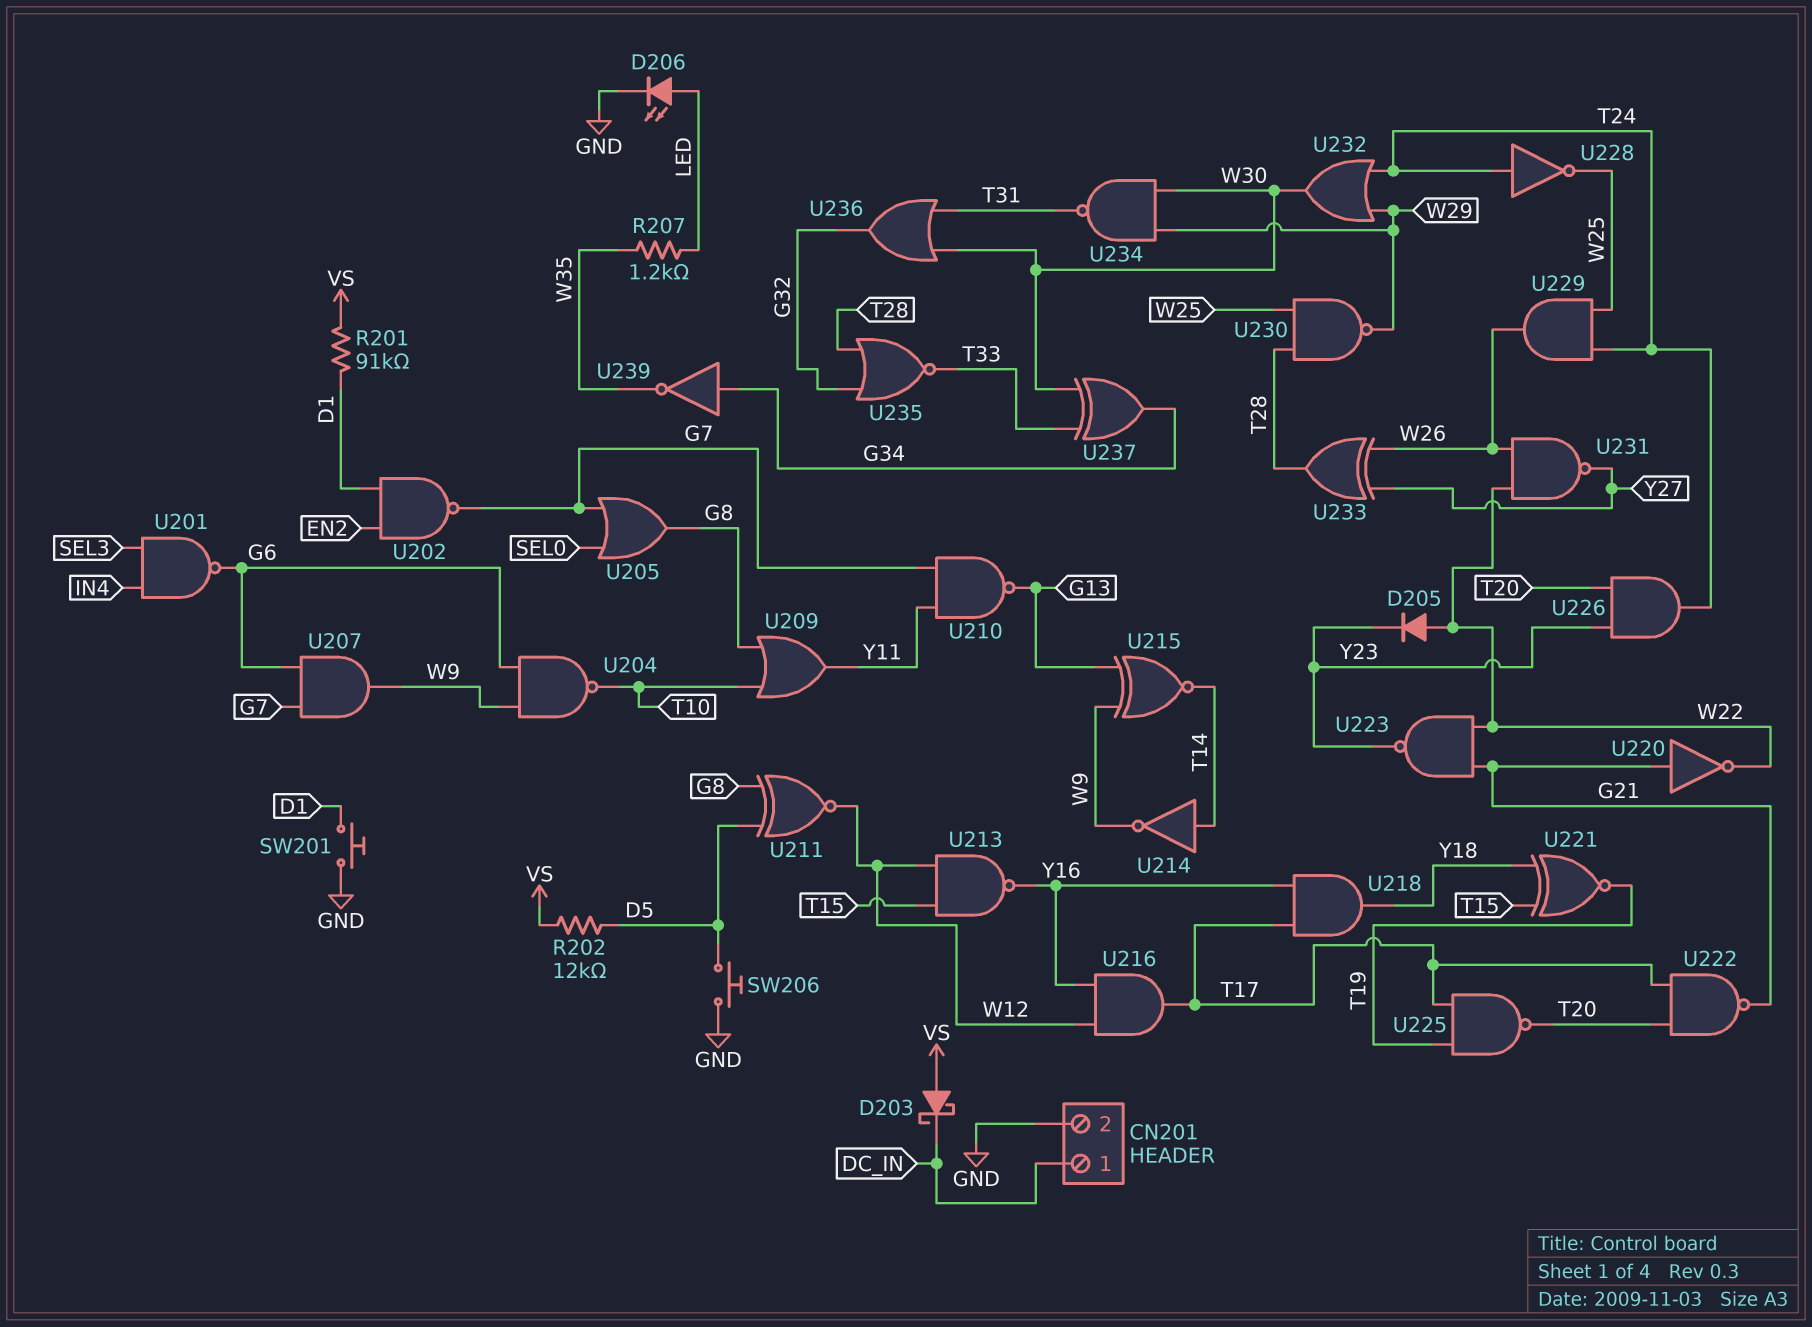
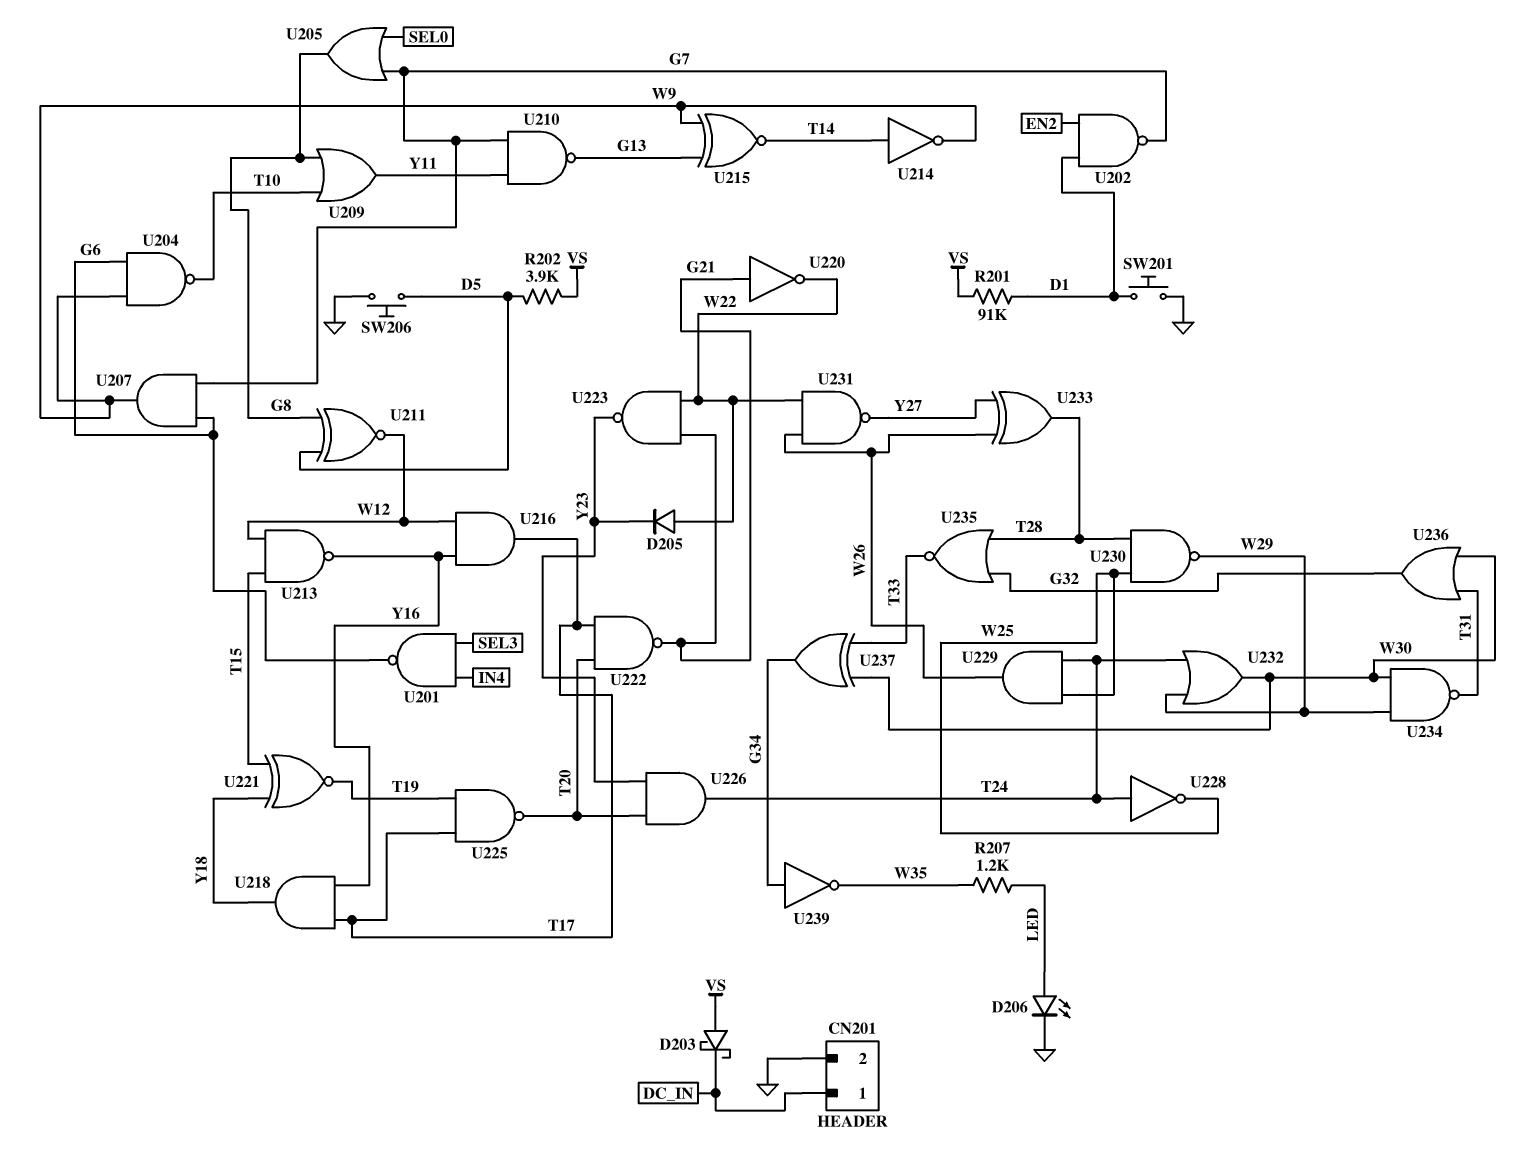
R202: 12k (D5, VS) -> 3.9k (D5, VS)

